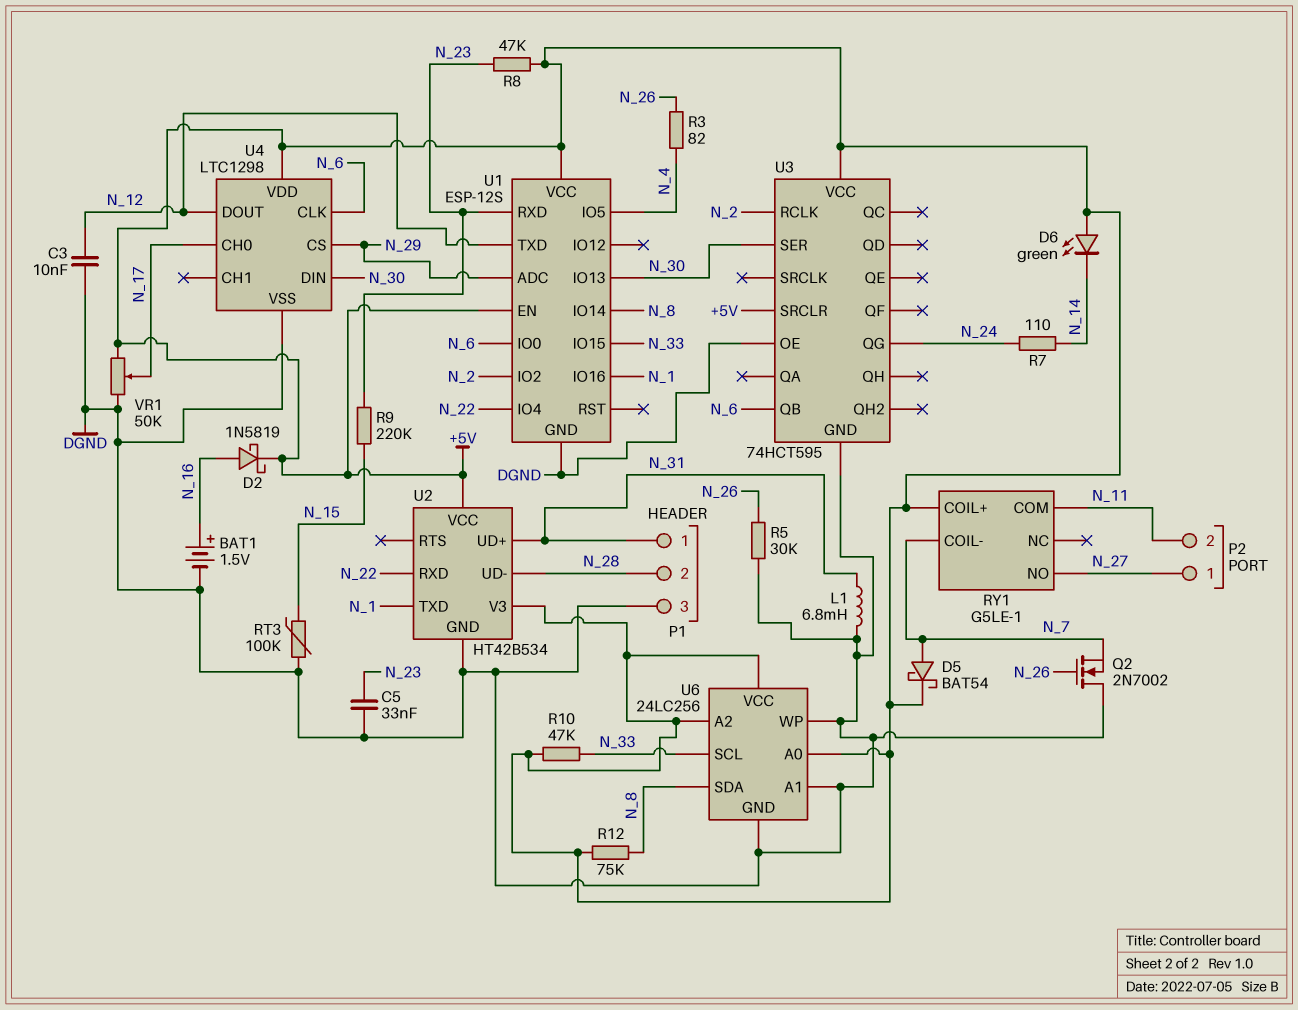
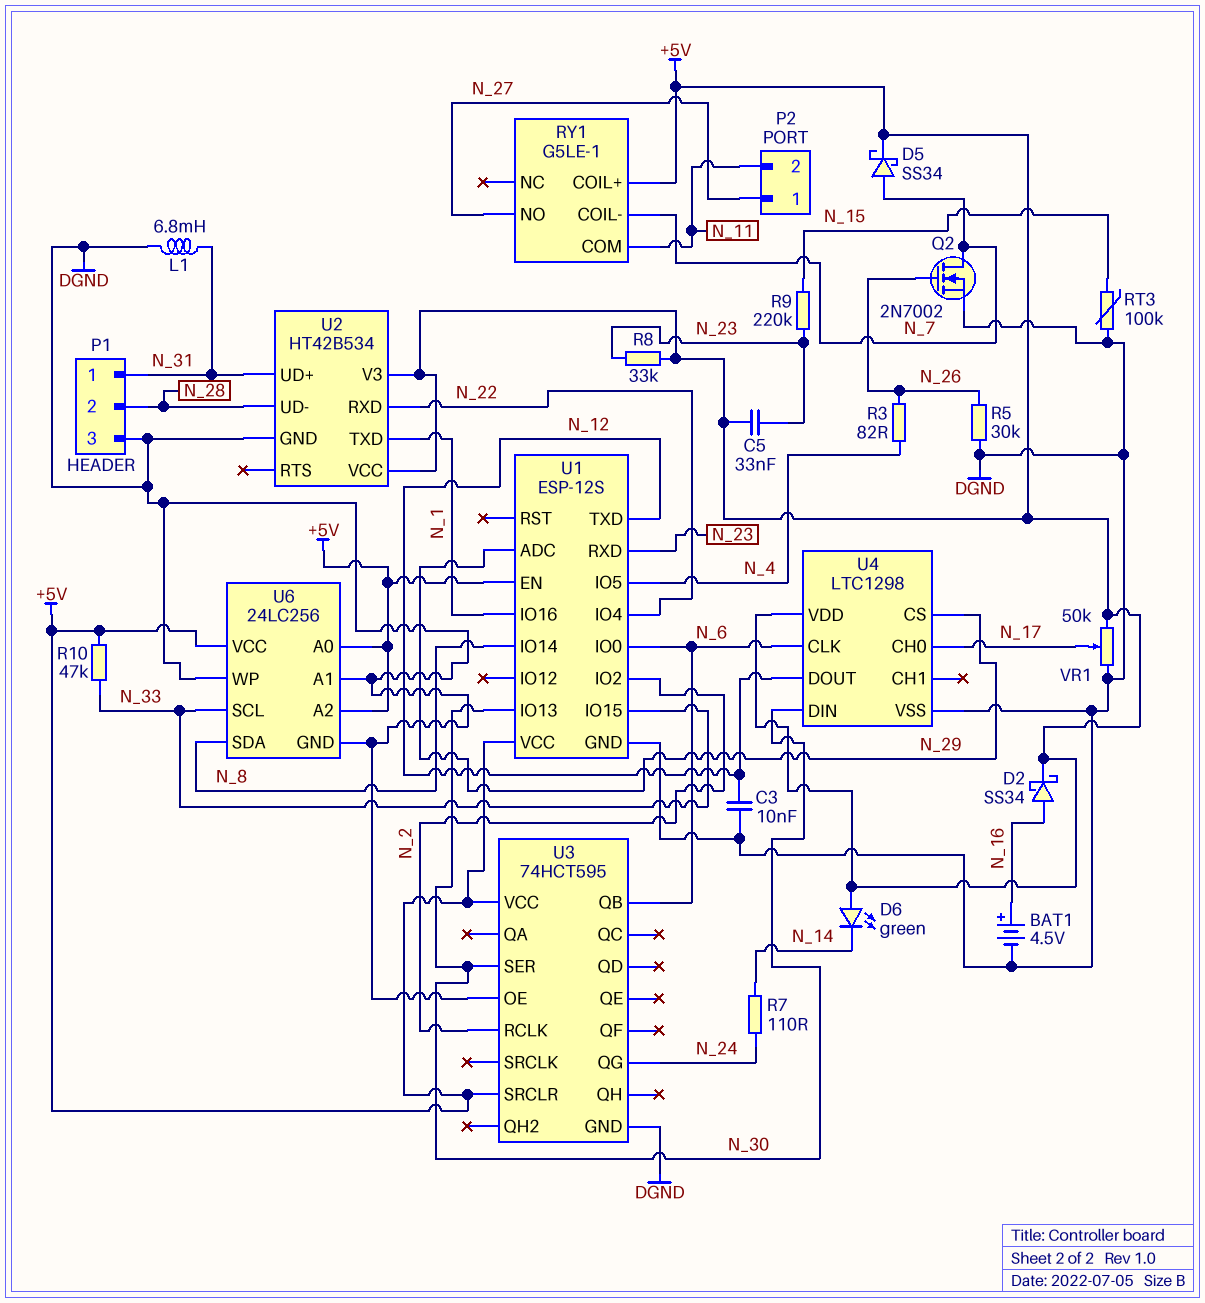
BAT1: 1.5V (plus N_16, minus DGND) -> 4.5V (plus N_16, minus DGND)
C5: 33nF (DGND, N_23) -> 33nF (+5V, N_23)
D2: schottky 1N5819 (A N_16, K +5V) -> schottky SS34 (A N_16, K +5V)
D5: schottky BAT54 (A N_7, K +5V) -> schottky SS34 (A N_7, K +5V)
Q2: NMOS 2N7002 (G N_26, D DGND, S N_7) -> NMOS 2N7002 (G N_26, D N_7, S DGND)
R8: 47k (+5V, N_23) -> 33k (+5V, N_23)
R12: 75k (+5V, N_8) -> none

